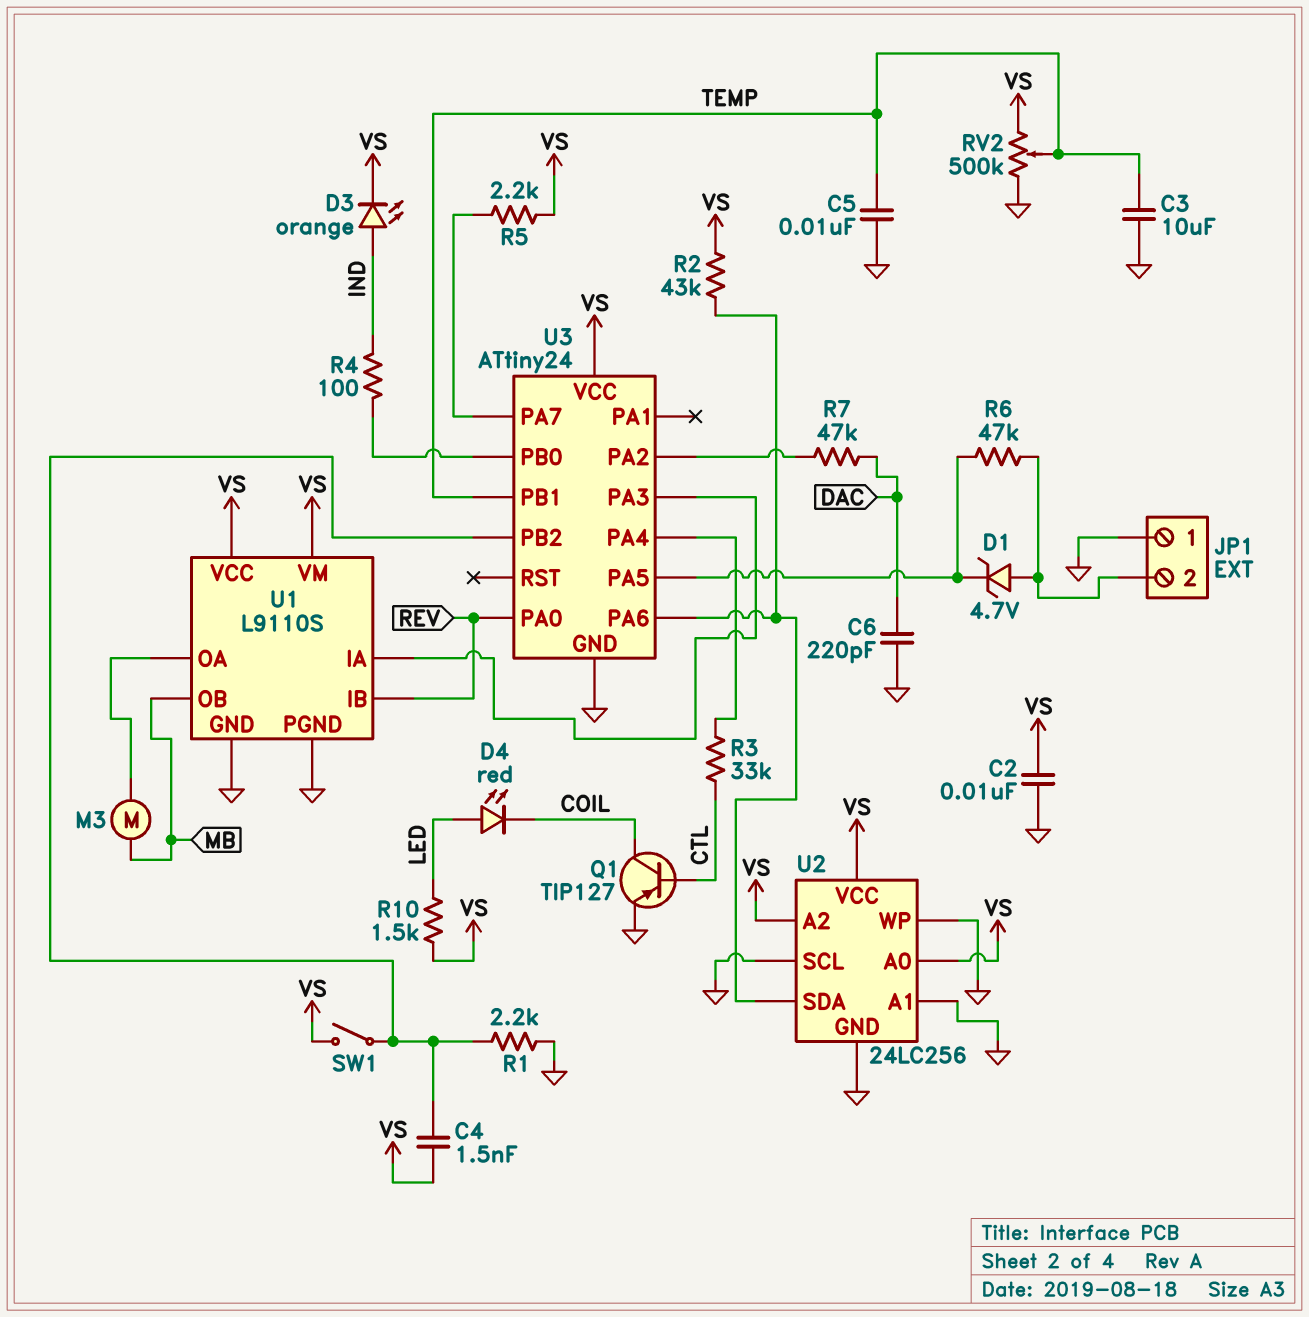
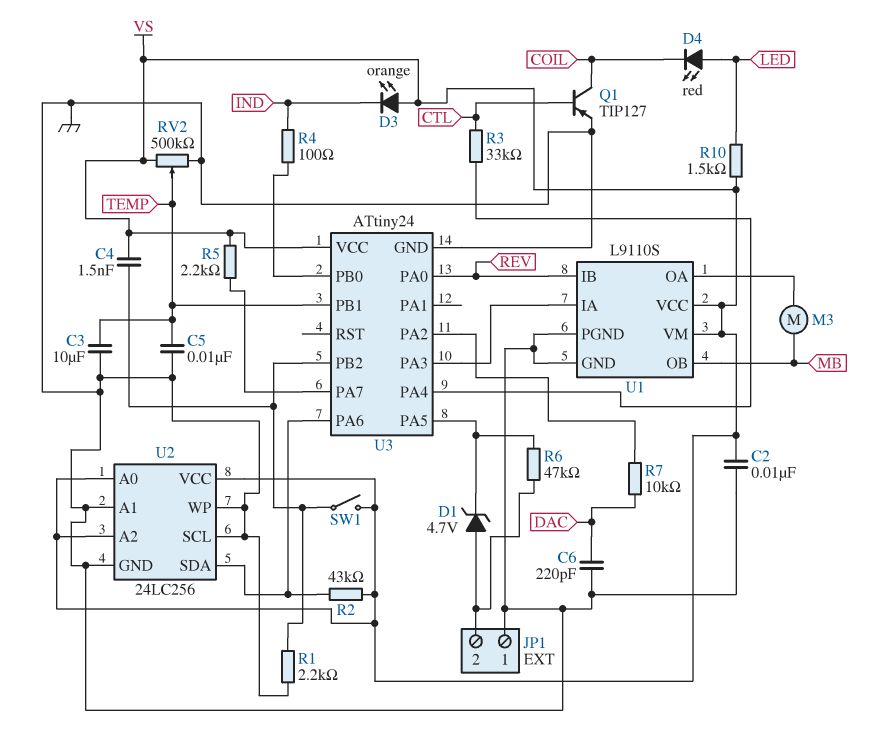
D3: LED orange (A IND, K VS) -> LED orange (A VS, K IND)
R7: 47k (DAC, U3/PA2) -> 10k (DAC, U3/PA2)

